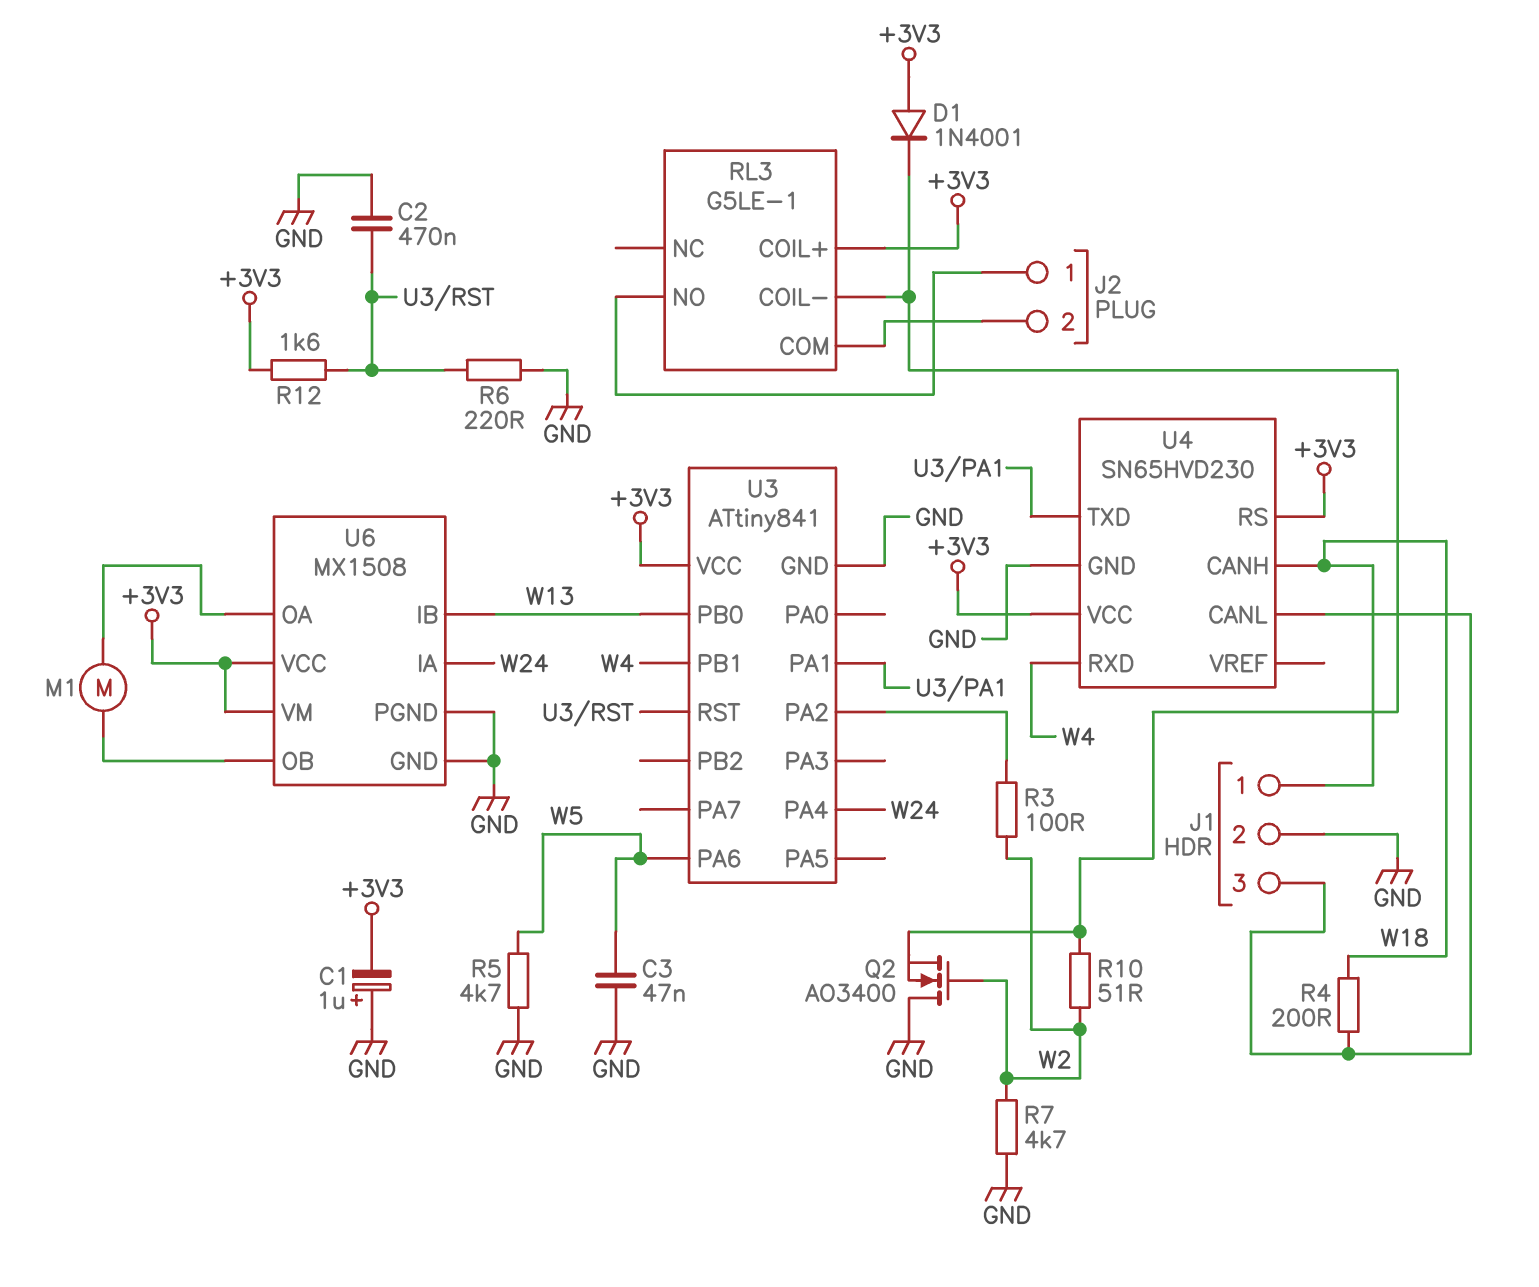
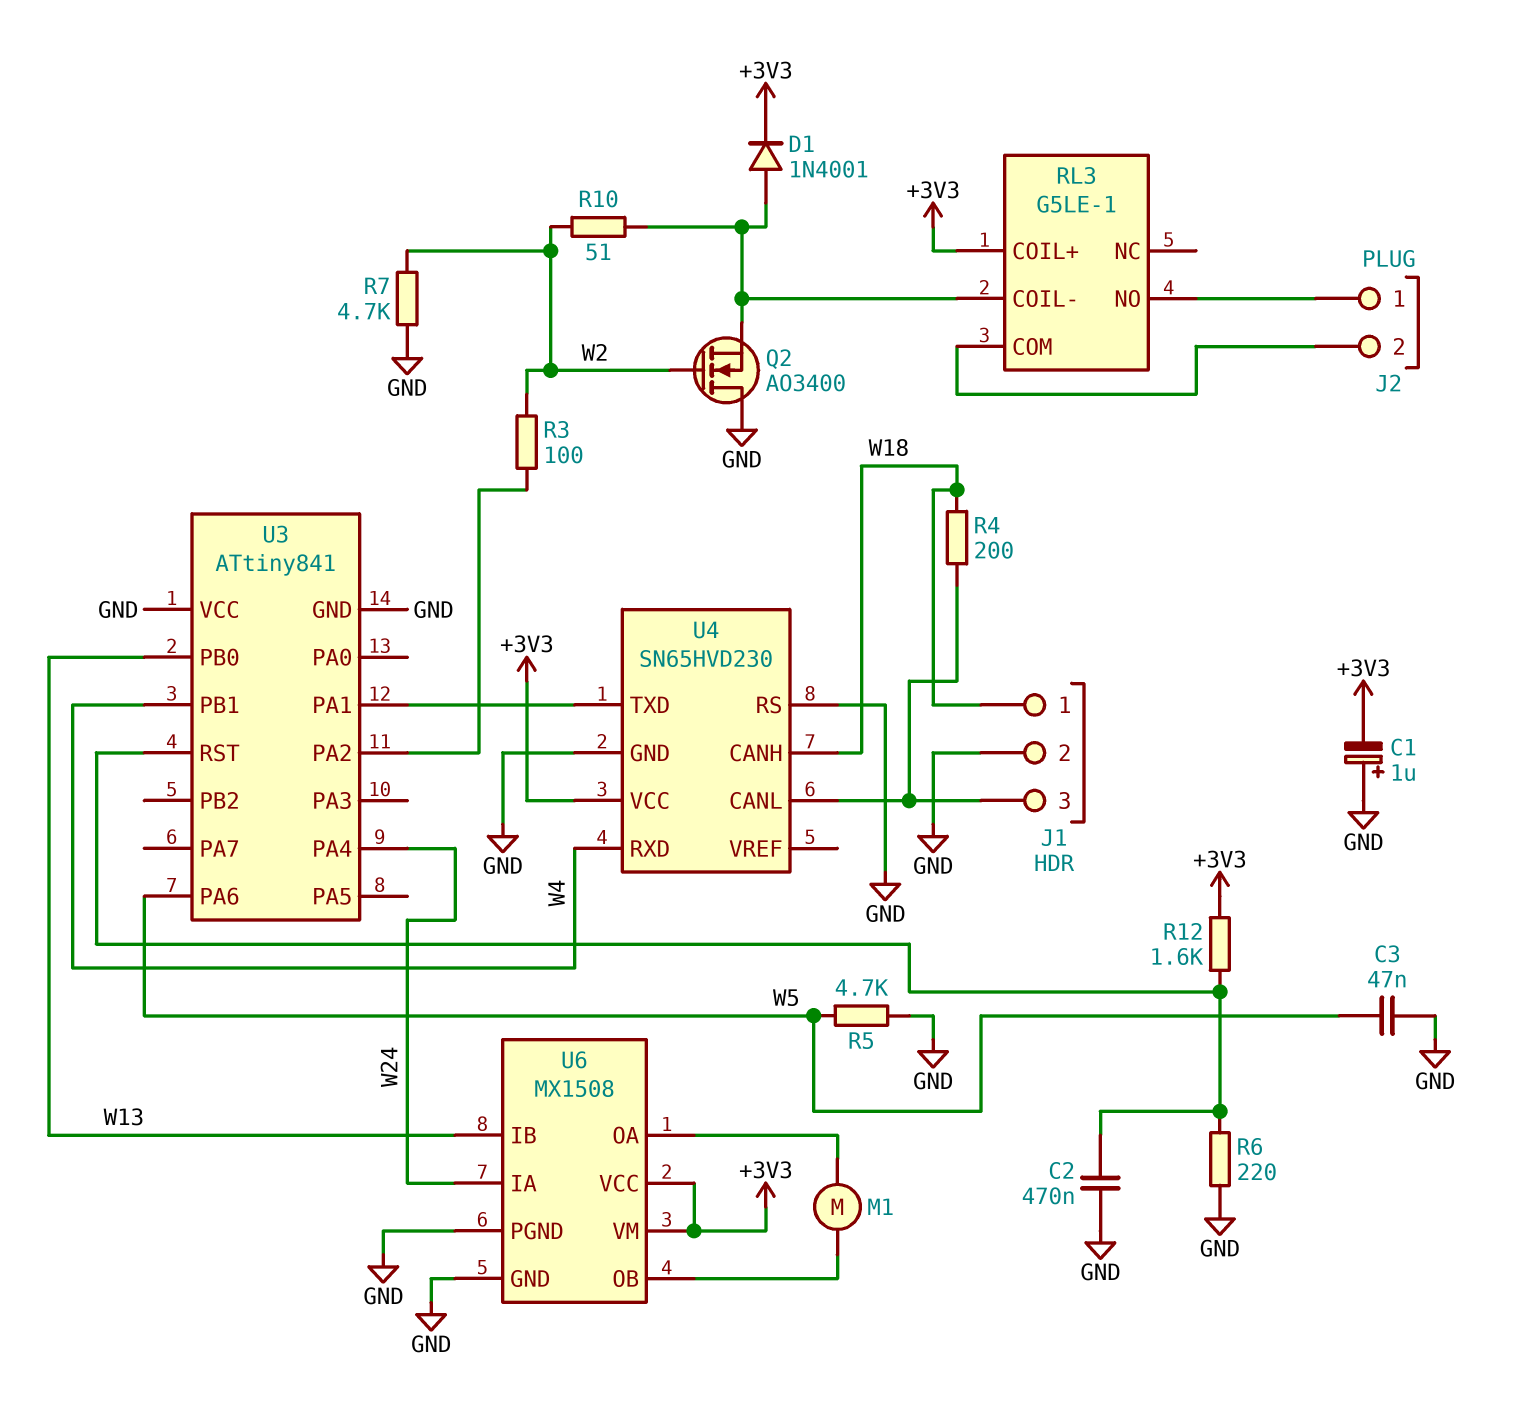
D1: diode 1N4001 (A +3V3, K RL3/COIL-) -> diode 1N4001 (A RL3/COIL-, K +3V3)
U3 pin VCC: +3V3 -> GND
U4 pin RS: +3V3 -> GND

